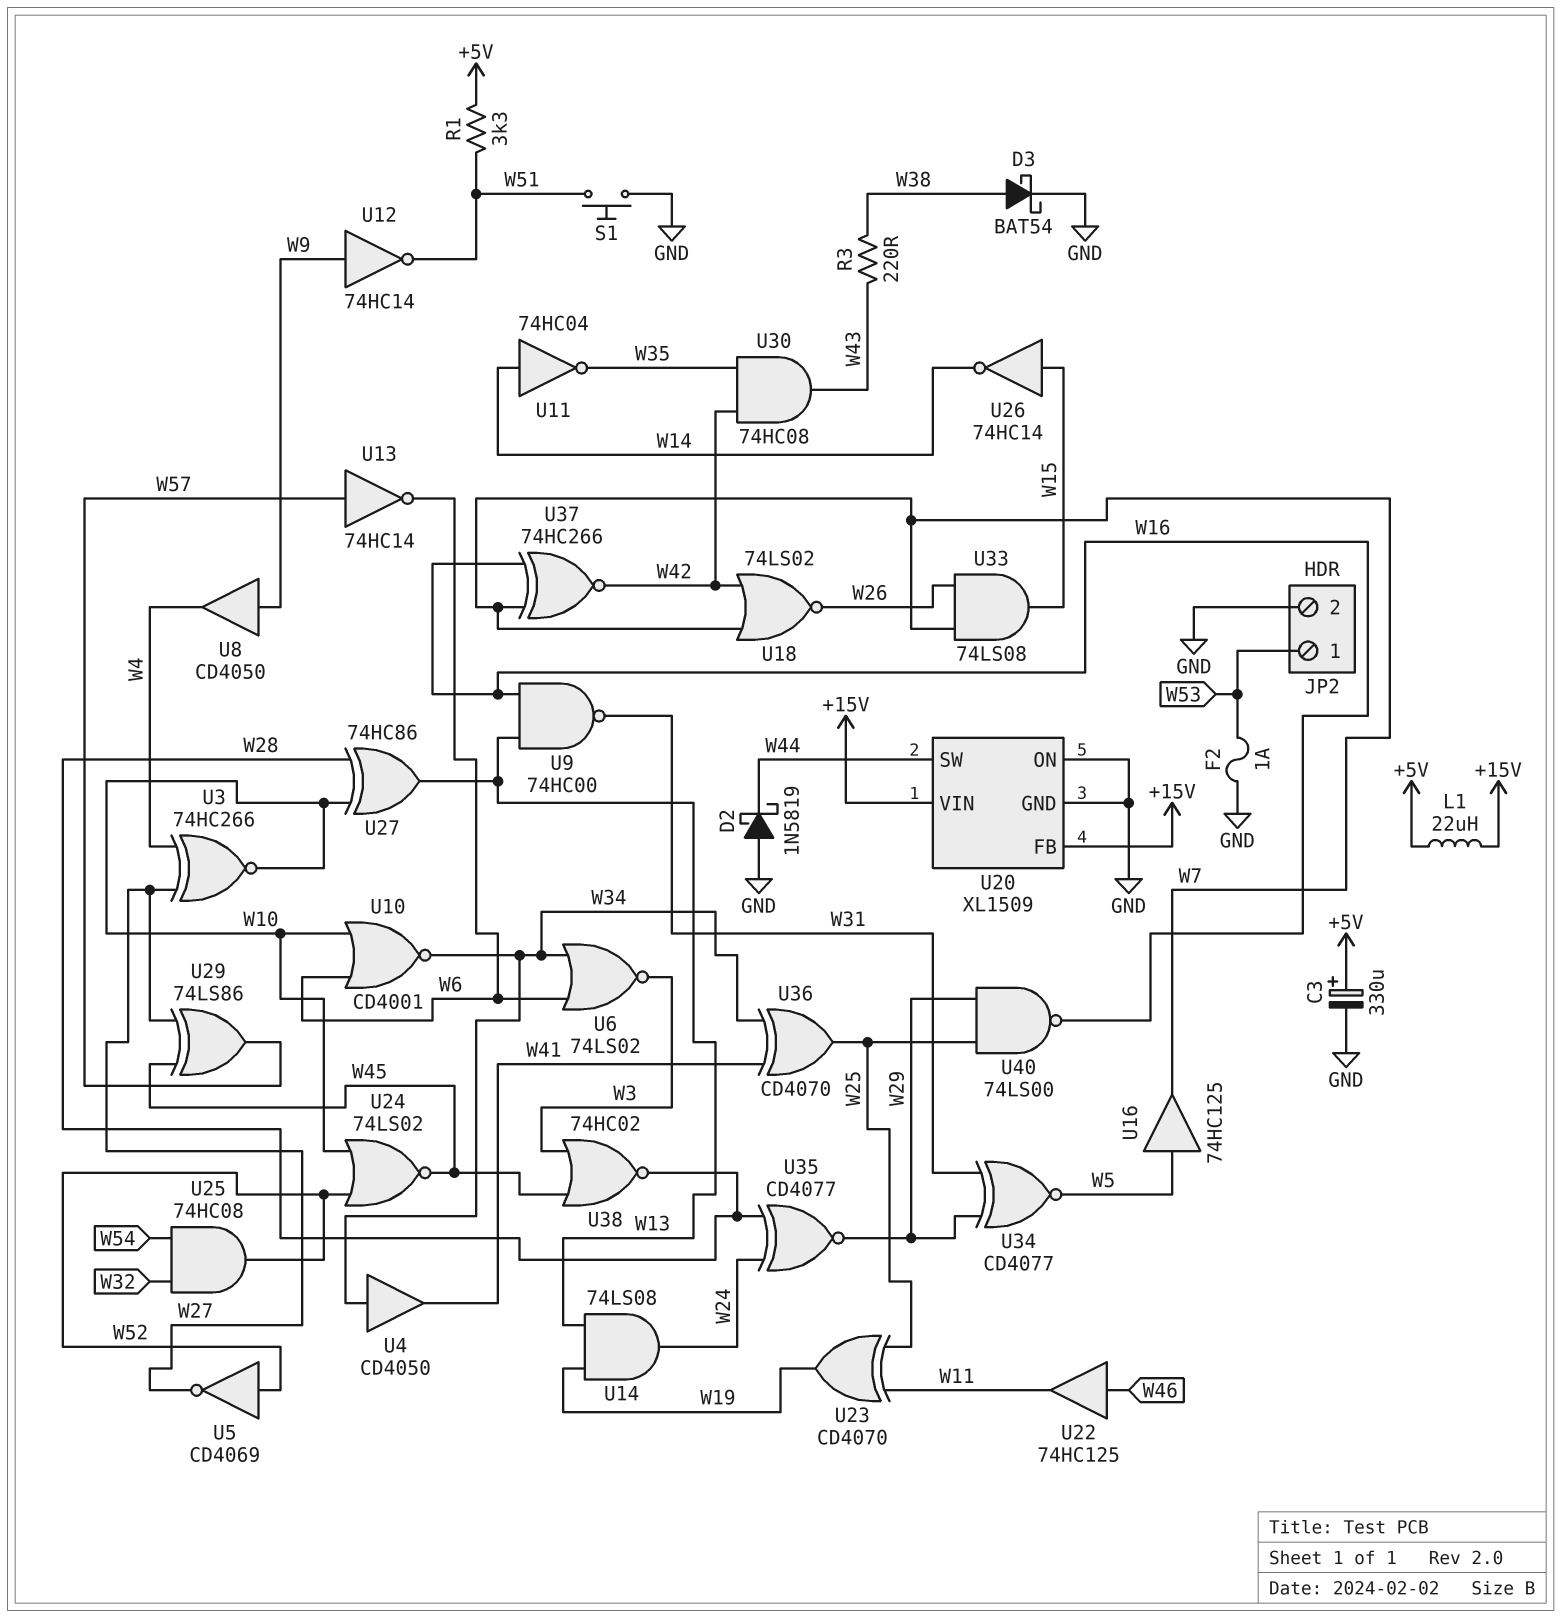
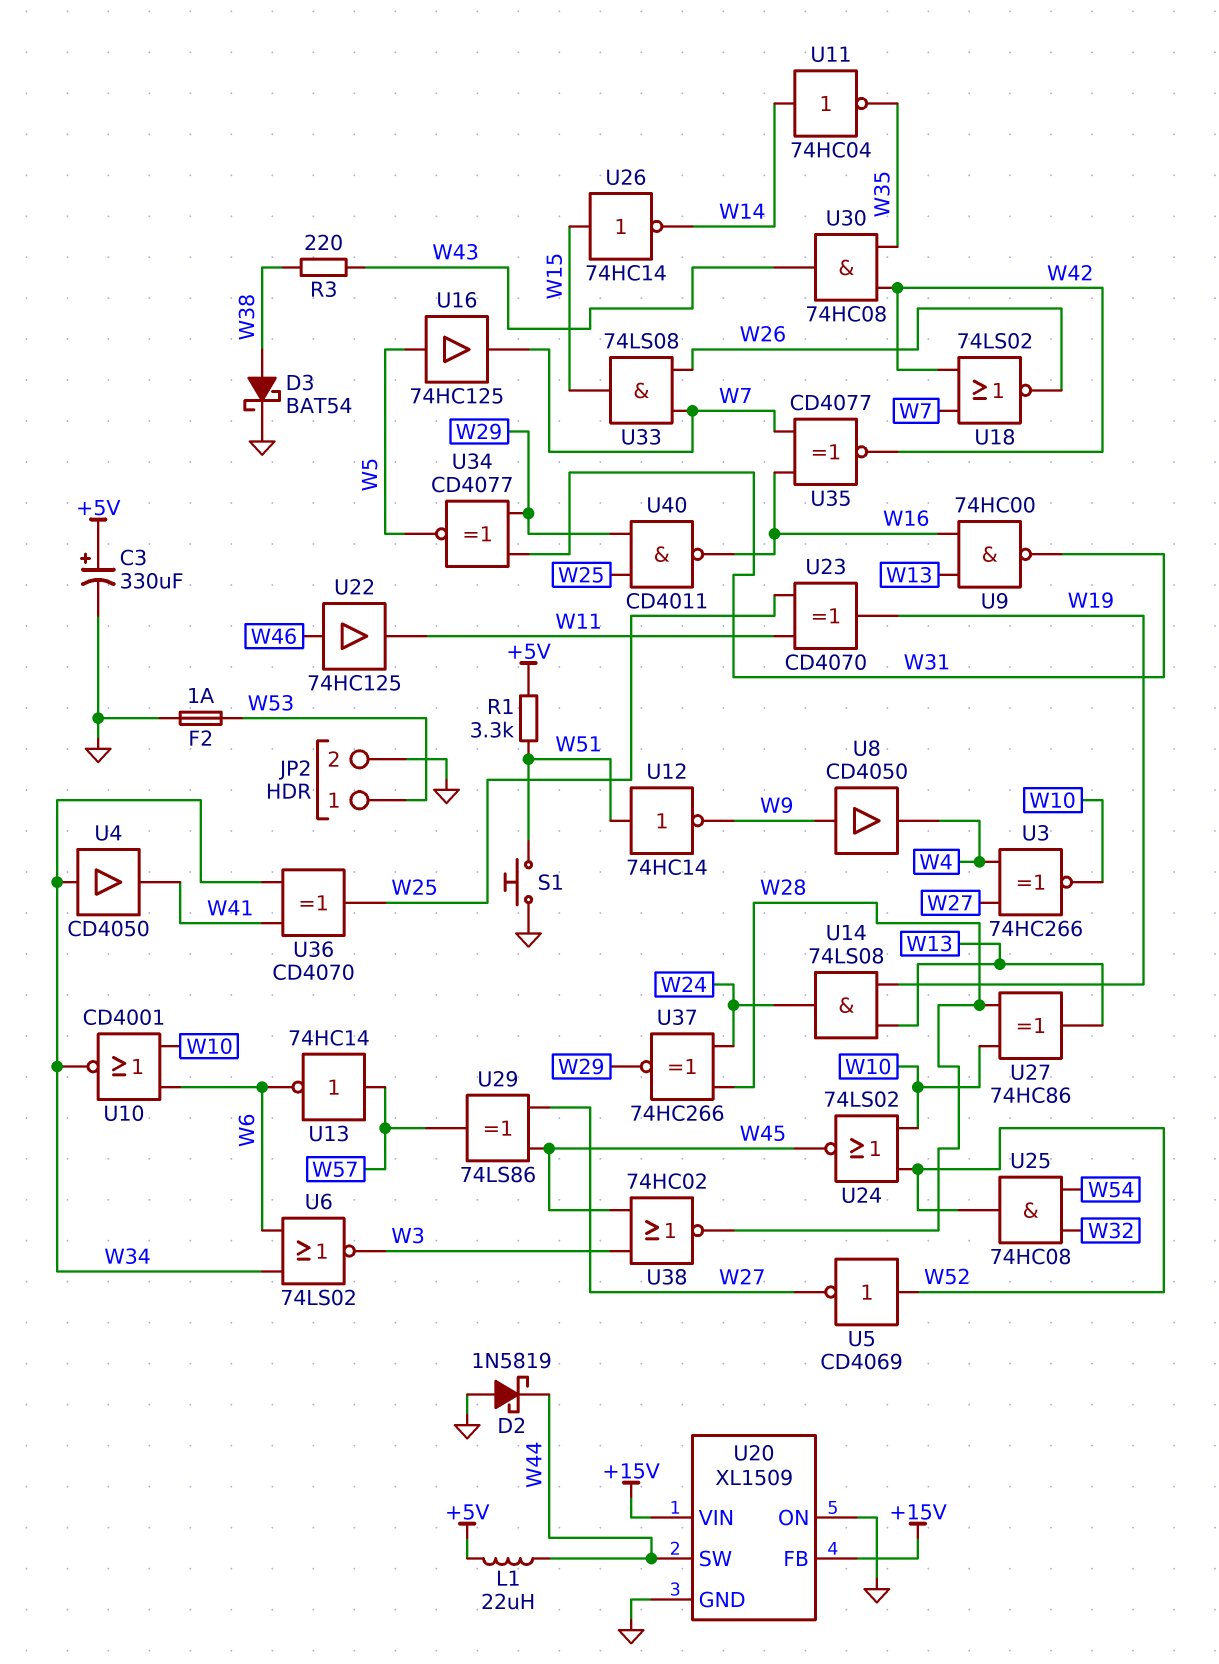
L1: 22uH (+5V, +15V) -> 22uH (+5V, W44)
U12: NOT 74HC14 (in W9, out W51) -> NOT 74HC14 (in W51, out W9)
U35: XNOR CD4077 (in W24, in W28, out W29) -> XNOR CD4077 (in W7, in W16, out W42)
U37: XNOR 74HC266 (in W7, in W16, out W42) -> XNOR 74HC266 (in W24, in W28, out W29)
U40: NAND 74LS00 (in W25, in W29, out W16) -> NAND CD4011 (in W25, in W29, out W16)

